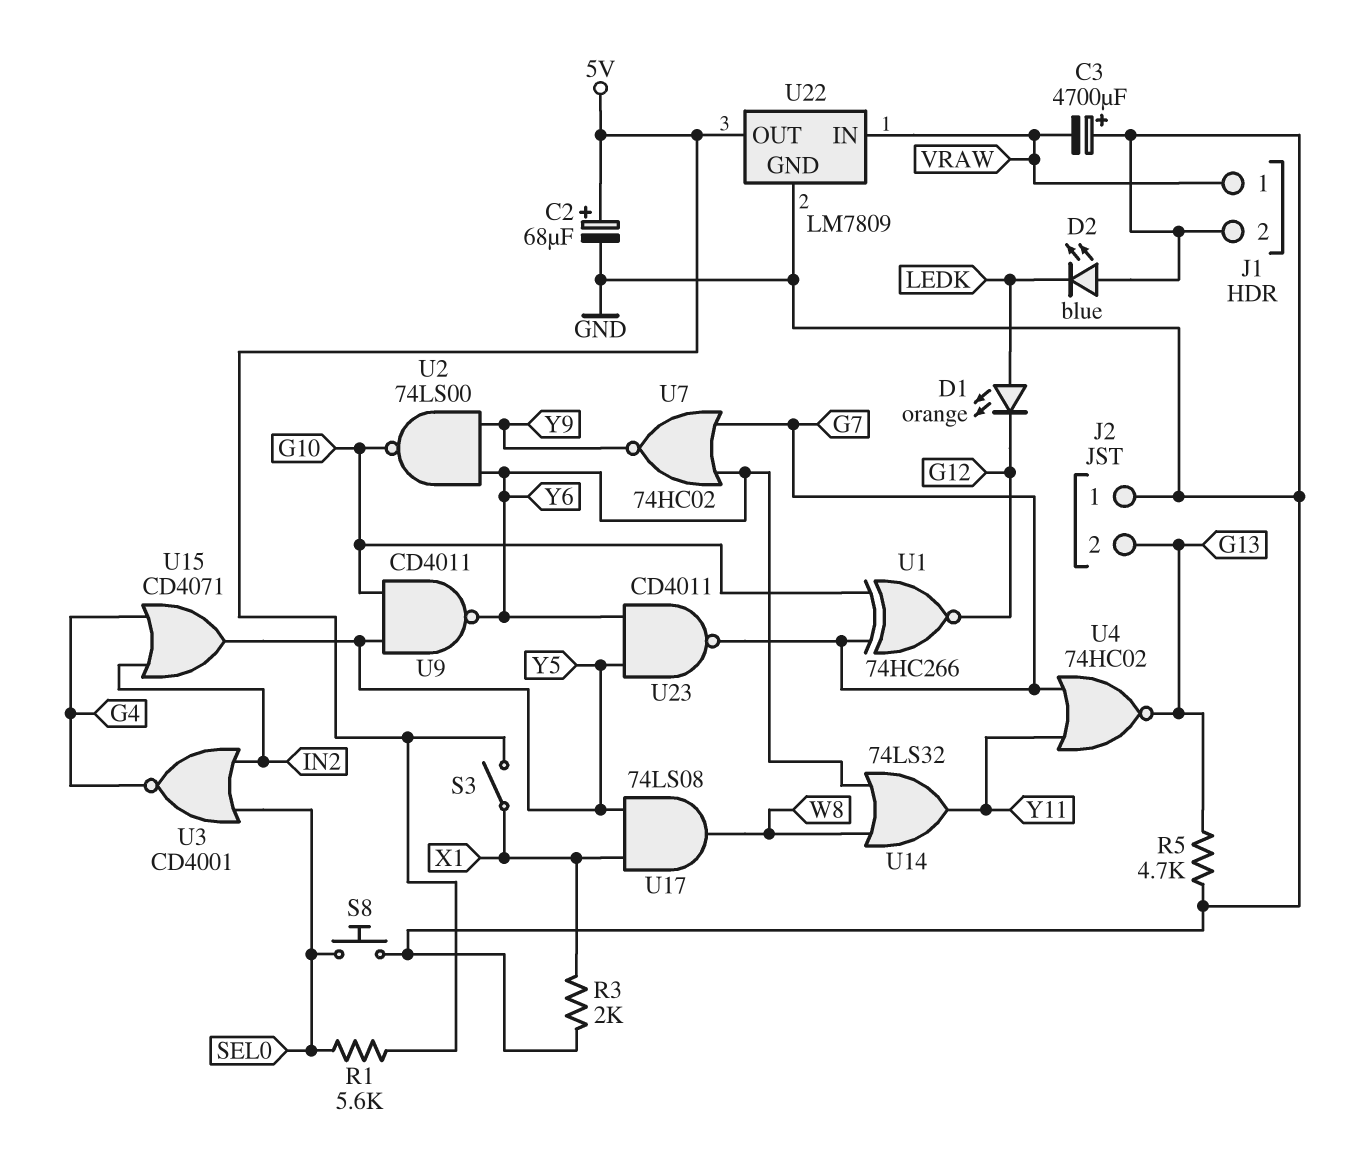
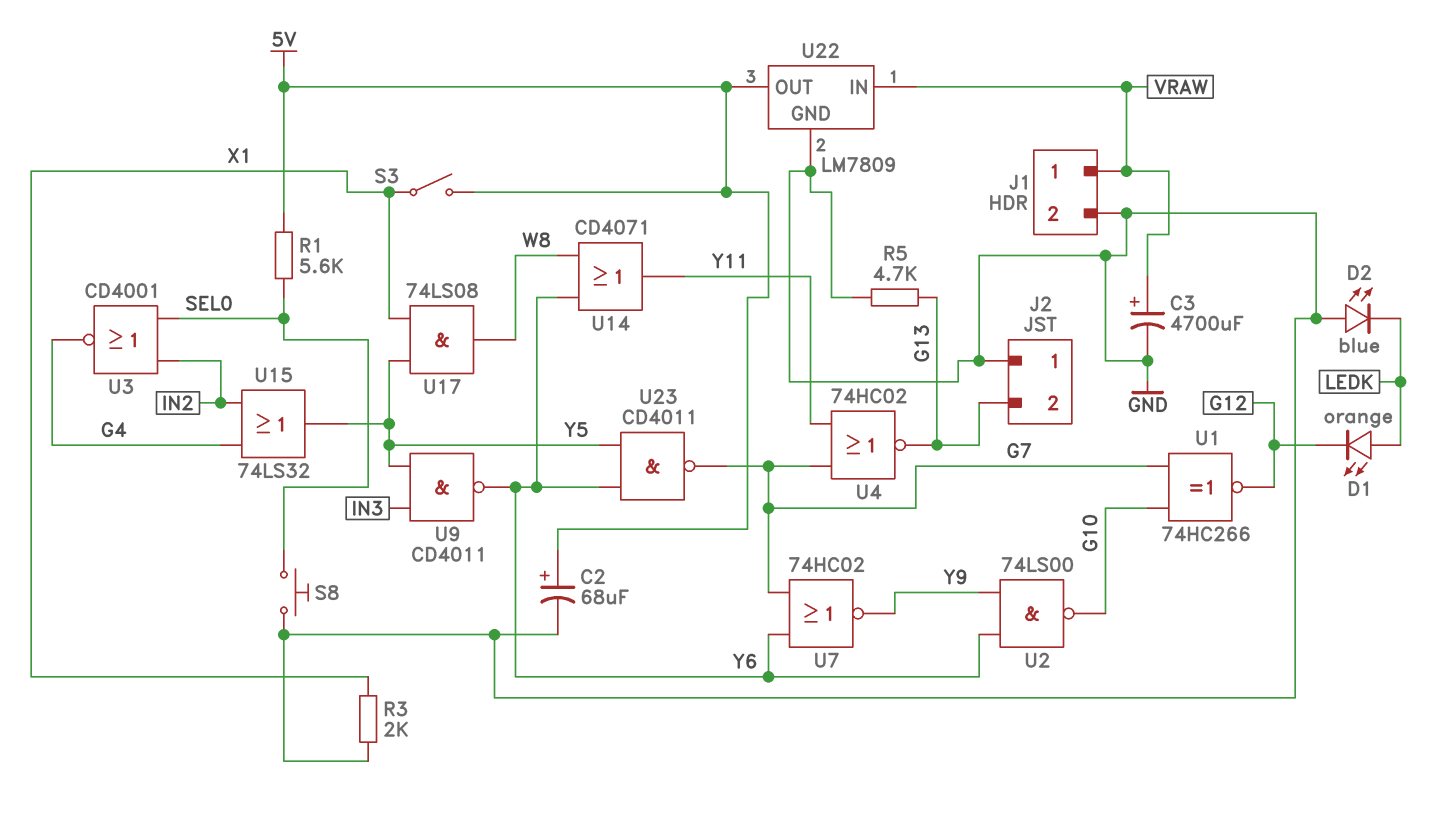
C3: 4700uF (plus GND, minus VRAW) -> 4700uF (plus VRAW, minus GND)
U9: NAND CD4011 (in G10, in Y5, out Y6) -> NAND CD4011 (in IN3, in Y5, out Y6)
U14: OR 74LS32 (in W8, in Y6, out Y11) -> OR CD4071 (in W8, in Y6, out Y11)
U15: OR CD4071 (in G4, in IN2, out Y5) -> OR 74LS32 (in G4, in IN2, out Y5)

